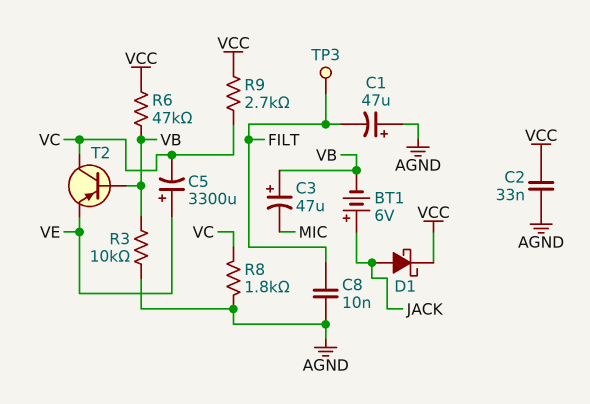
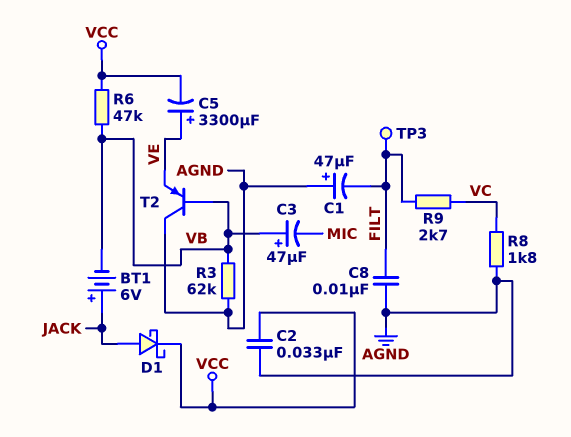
C5: 3300uF (plus VE, minus VC) -> 3300uF (plus VE, minus VCC)
R3: 10k (AGND, VB) -> 62k (AGND, VB)
R9: 2.7k (VC, VCC) -> 2.7k (FILT, VC)
T2: PNP (B VB, C VC, E VE) -> PNP (B VB, C AGND, E VE)

